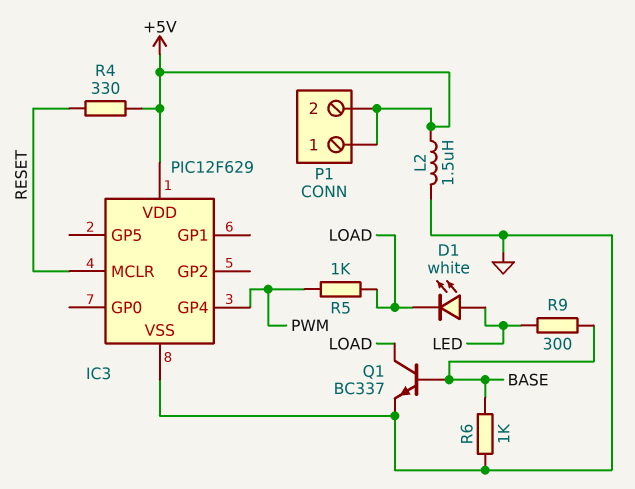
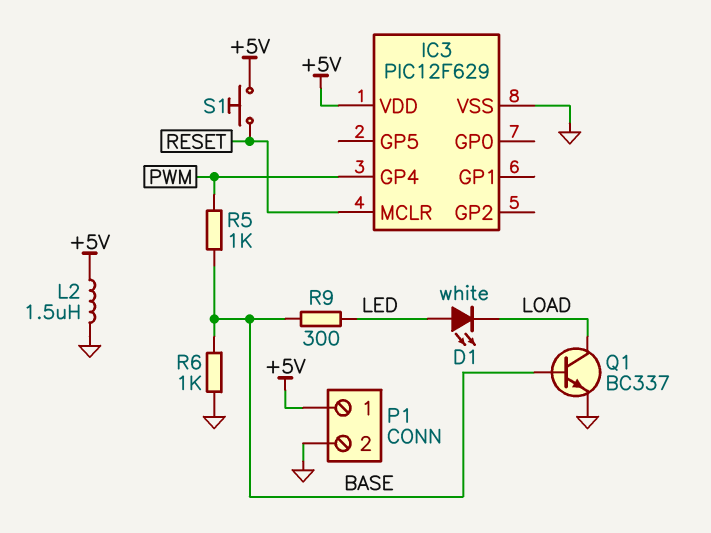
P1 pin 2: +5V -> GND
R4: 330 (+5V, RESET) -> none
R5: 1k (LOAD, PWM) -> 1k (BASE, PWM)
S1: none -> button (+5V, RESET)

